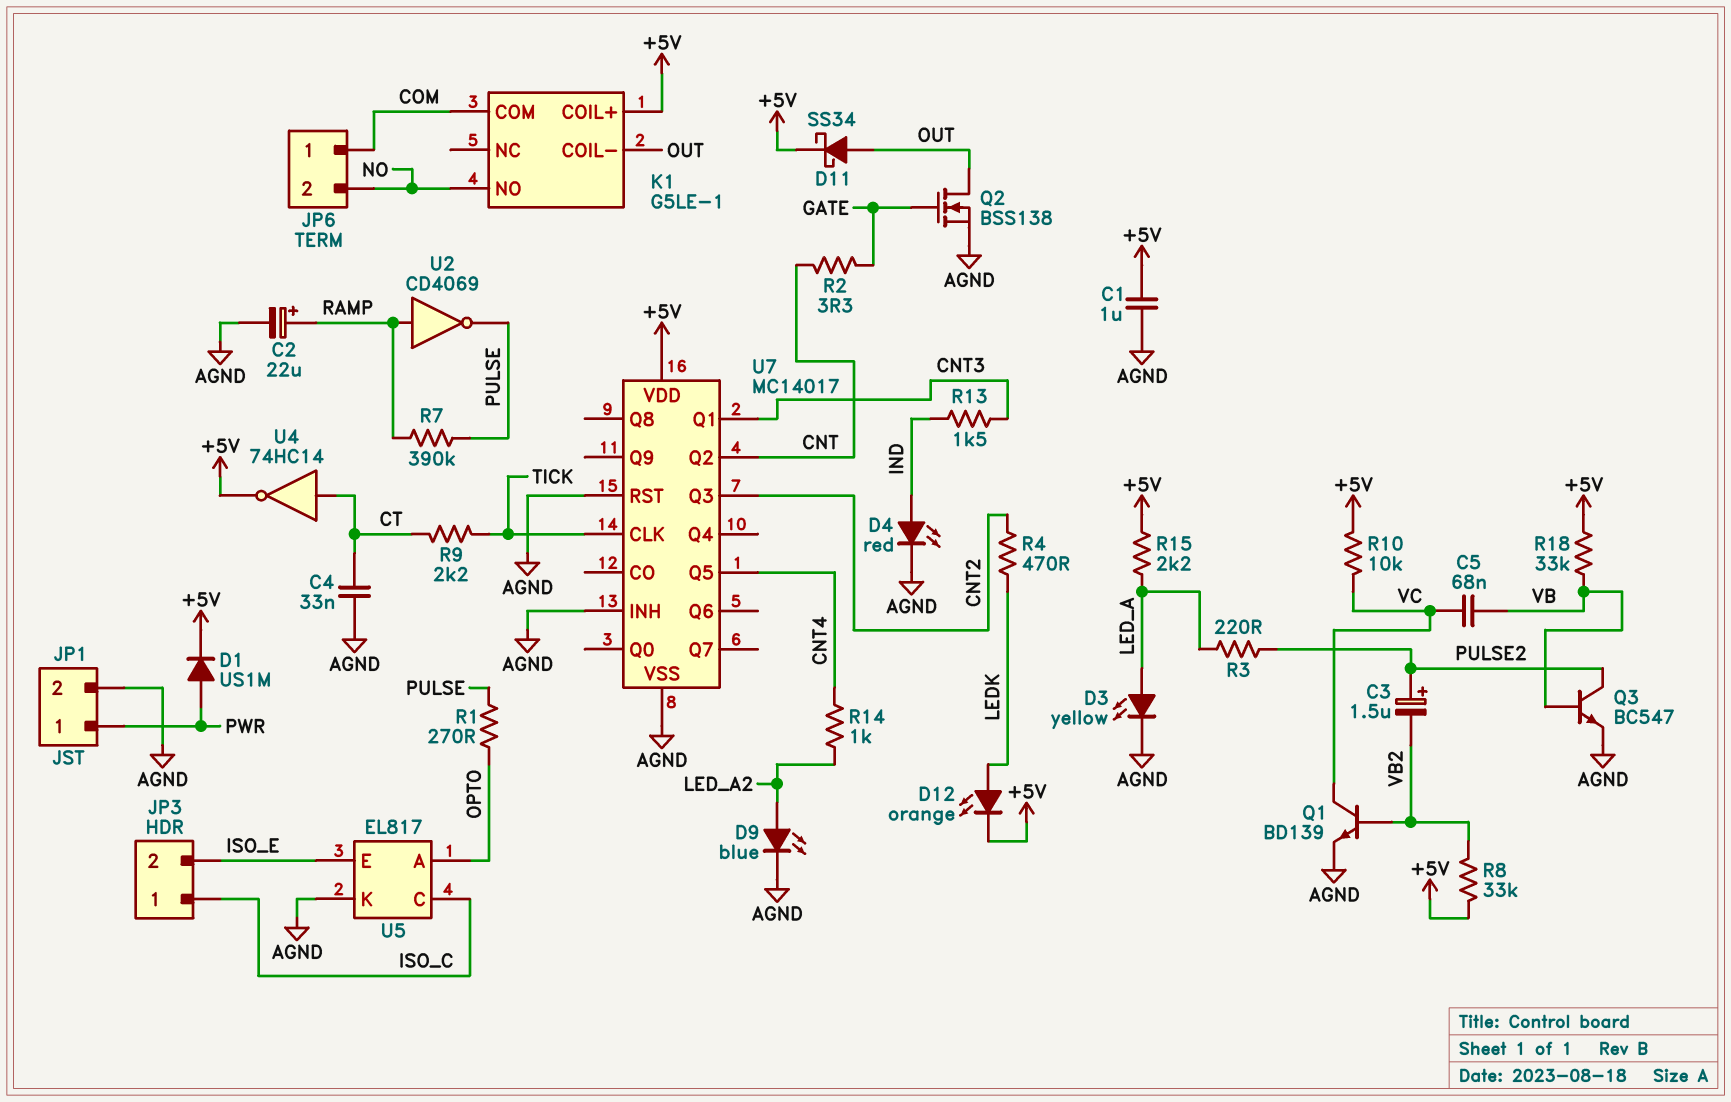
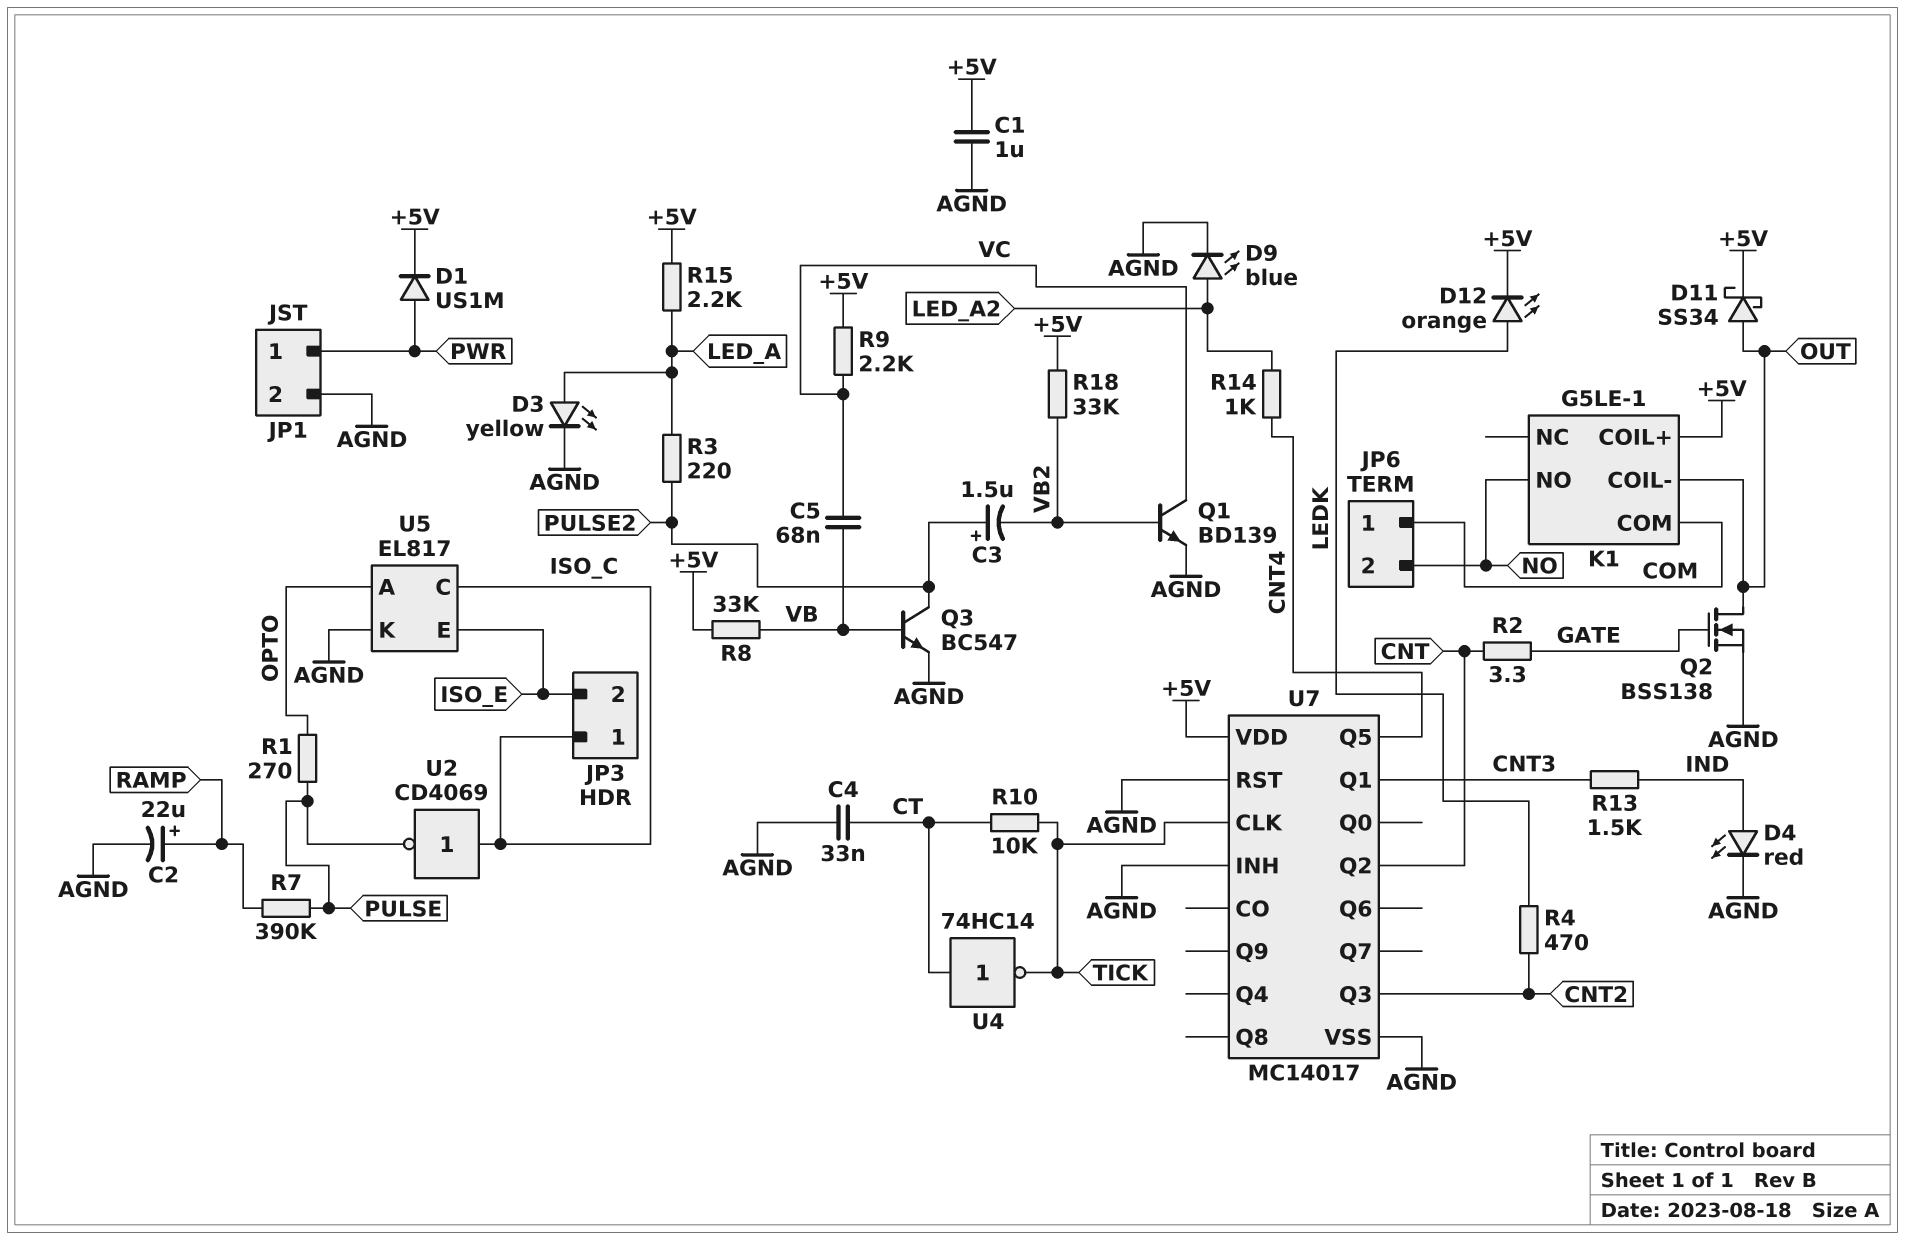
R8: 33k (+5V, VB2) -> 33k (+5V, VB)
R9: 2.2k (CT, TICK) -> 2.2k (+5V, VC)
R10: 10k (+5V, VC) -> 10k (CT, TICK)
R18: 33k (+5V, VB) -> 33k (+5V, VB2)
U2: NOT CD4069 (in RAMP, out PULSE) -> NOT CD4069 (in ISO_C, out PULSE)
U4: NOT 74HC14 (in CT, out +5V) -> NOT 74HC14 (in CT, out TICK)

